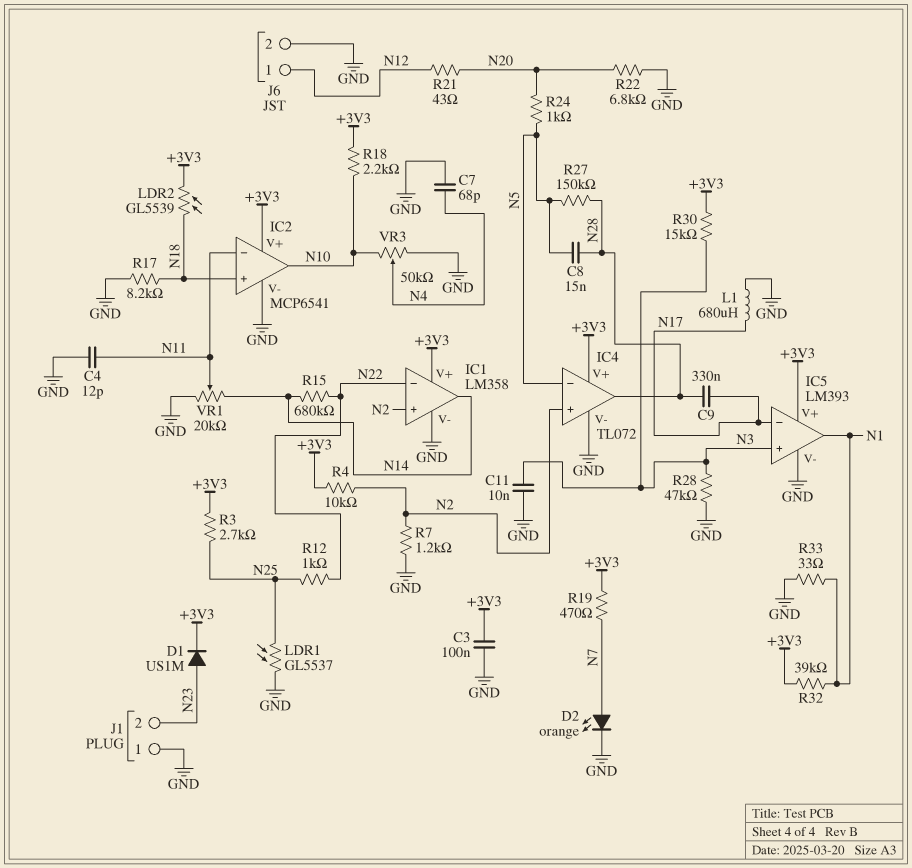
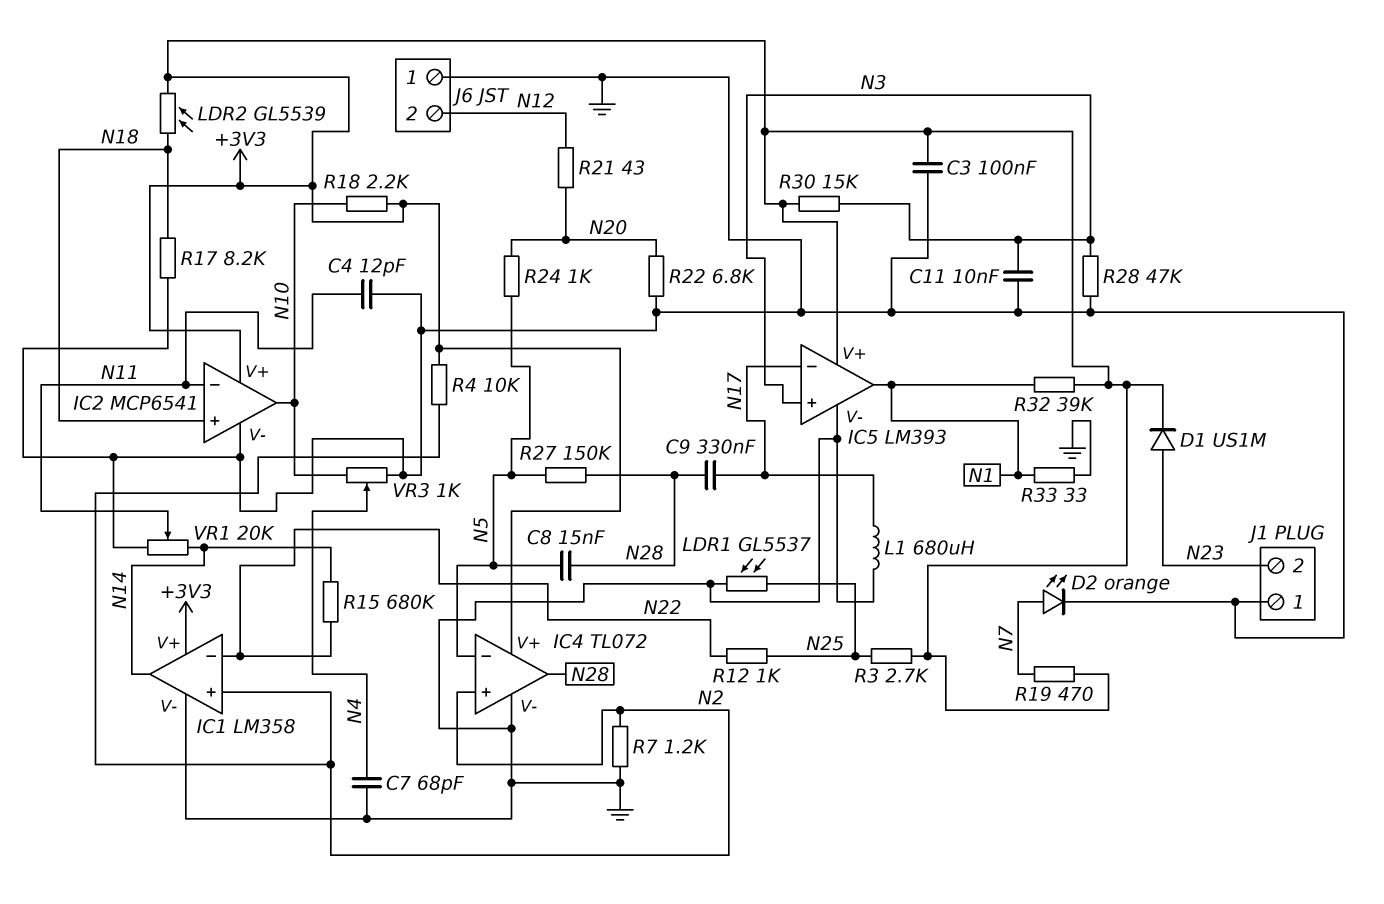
J6 pin 1: N12 -> GND
J6 pin 2: GND -> N12
VR3: 50k (GND, N10, wiper N4) -> 1k (GND, N10, wiper N4)

